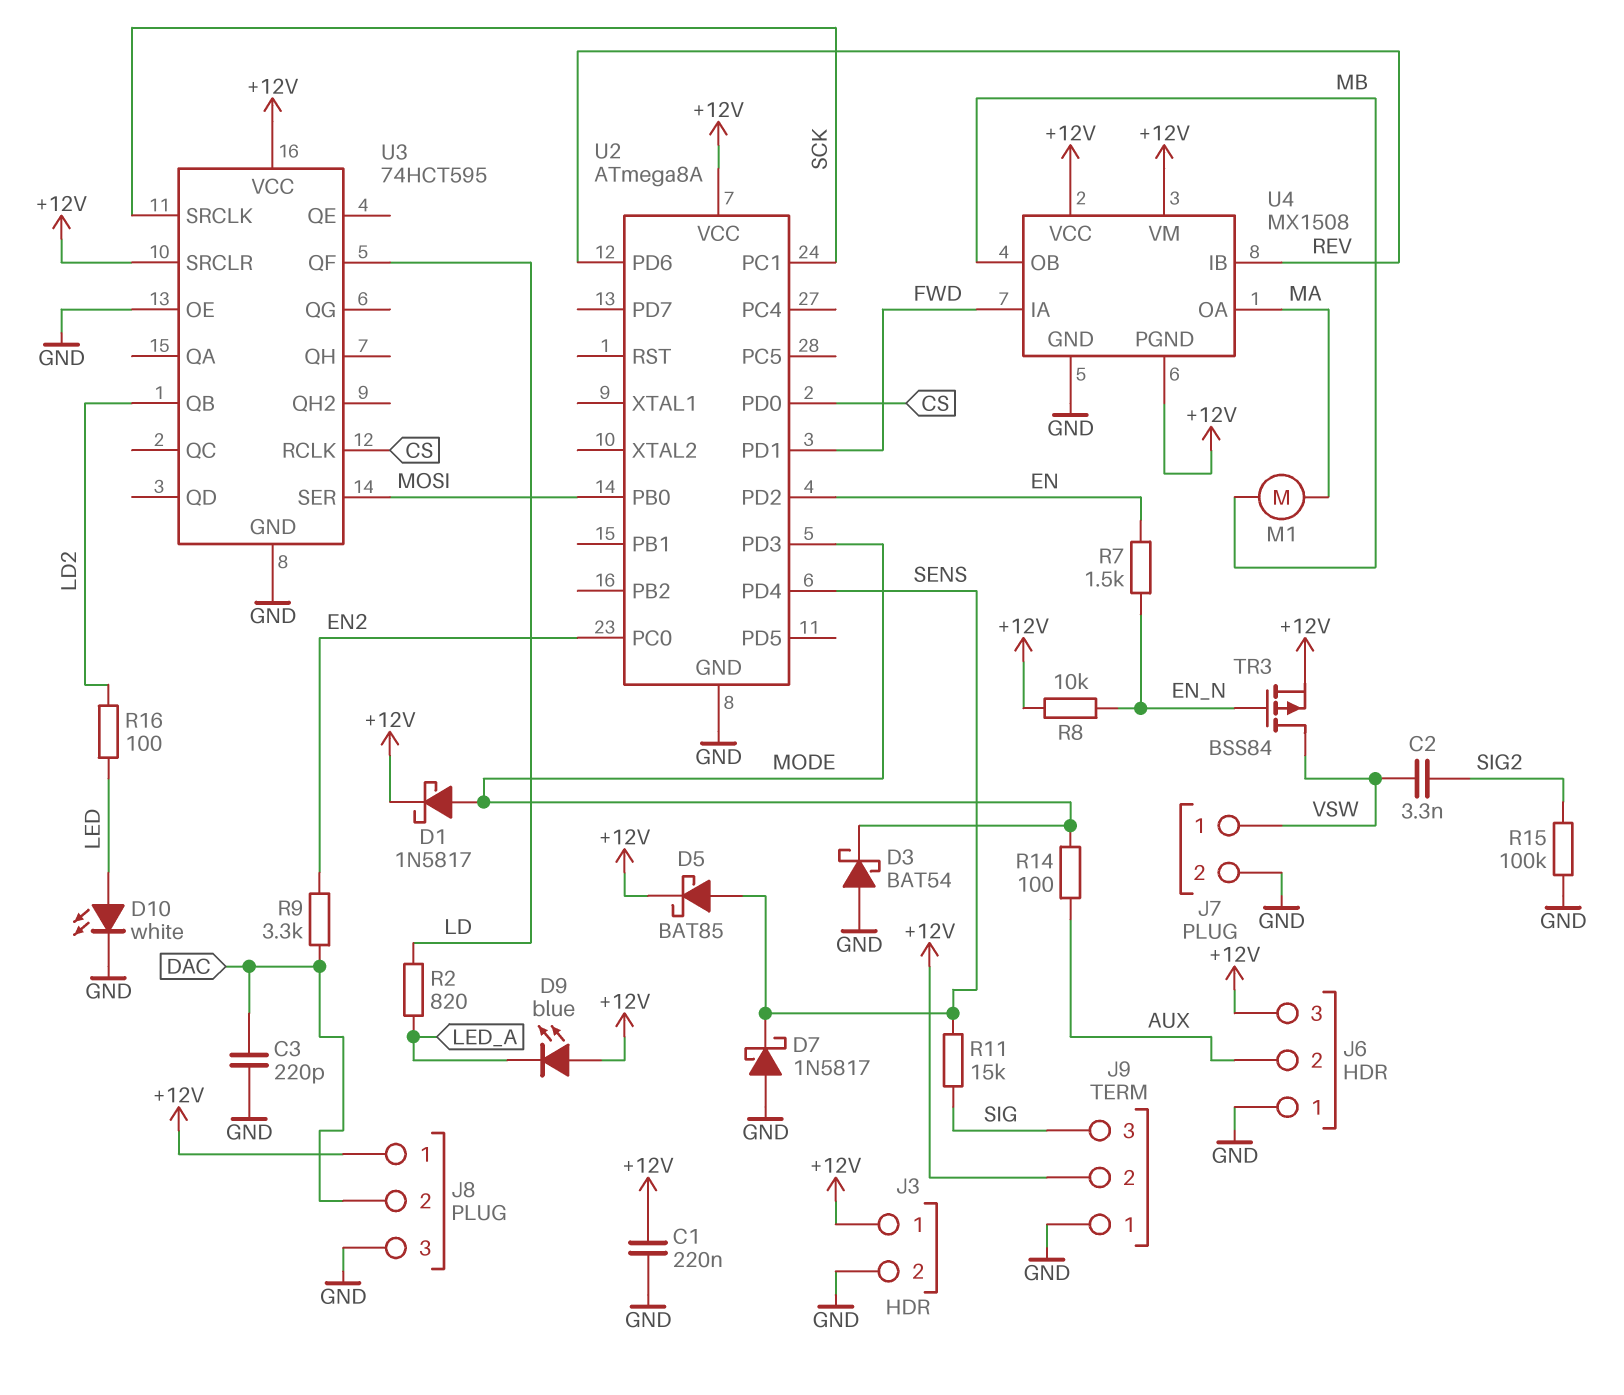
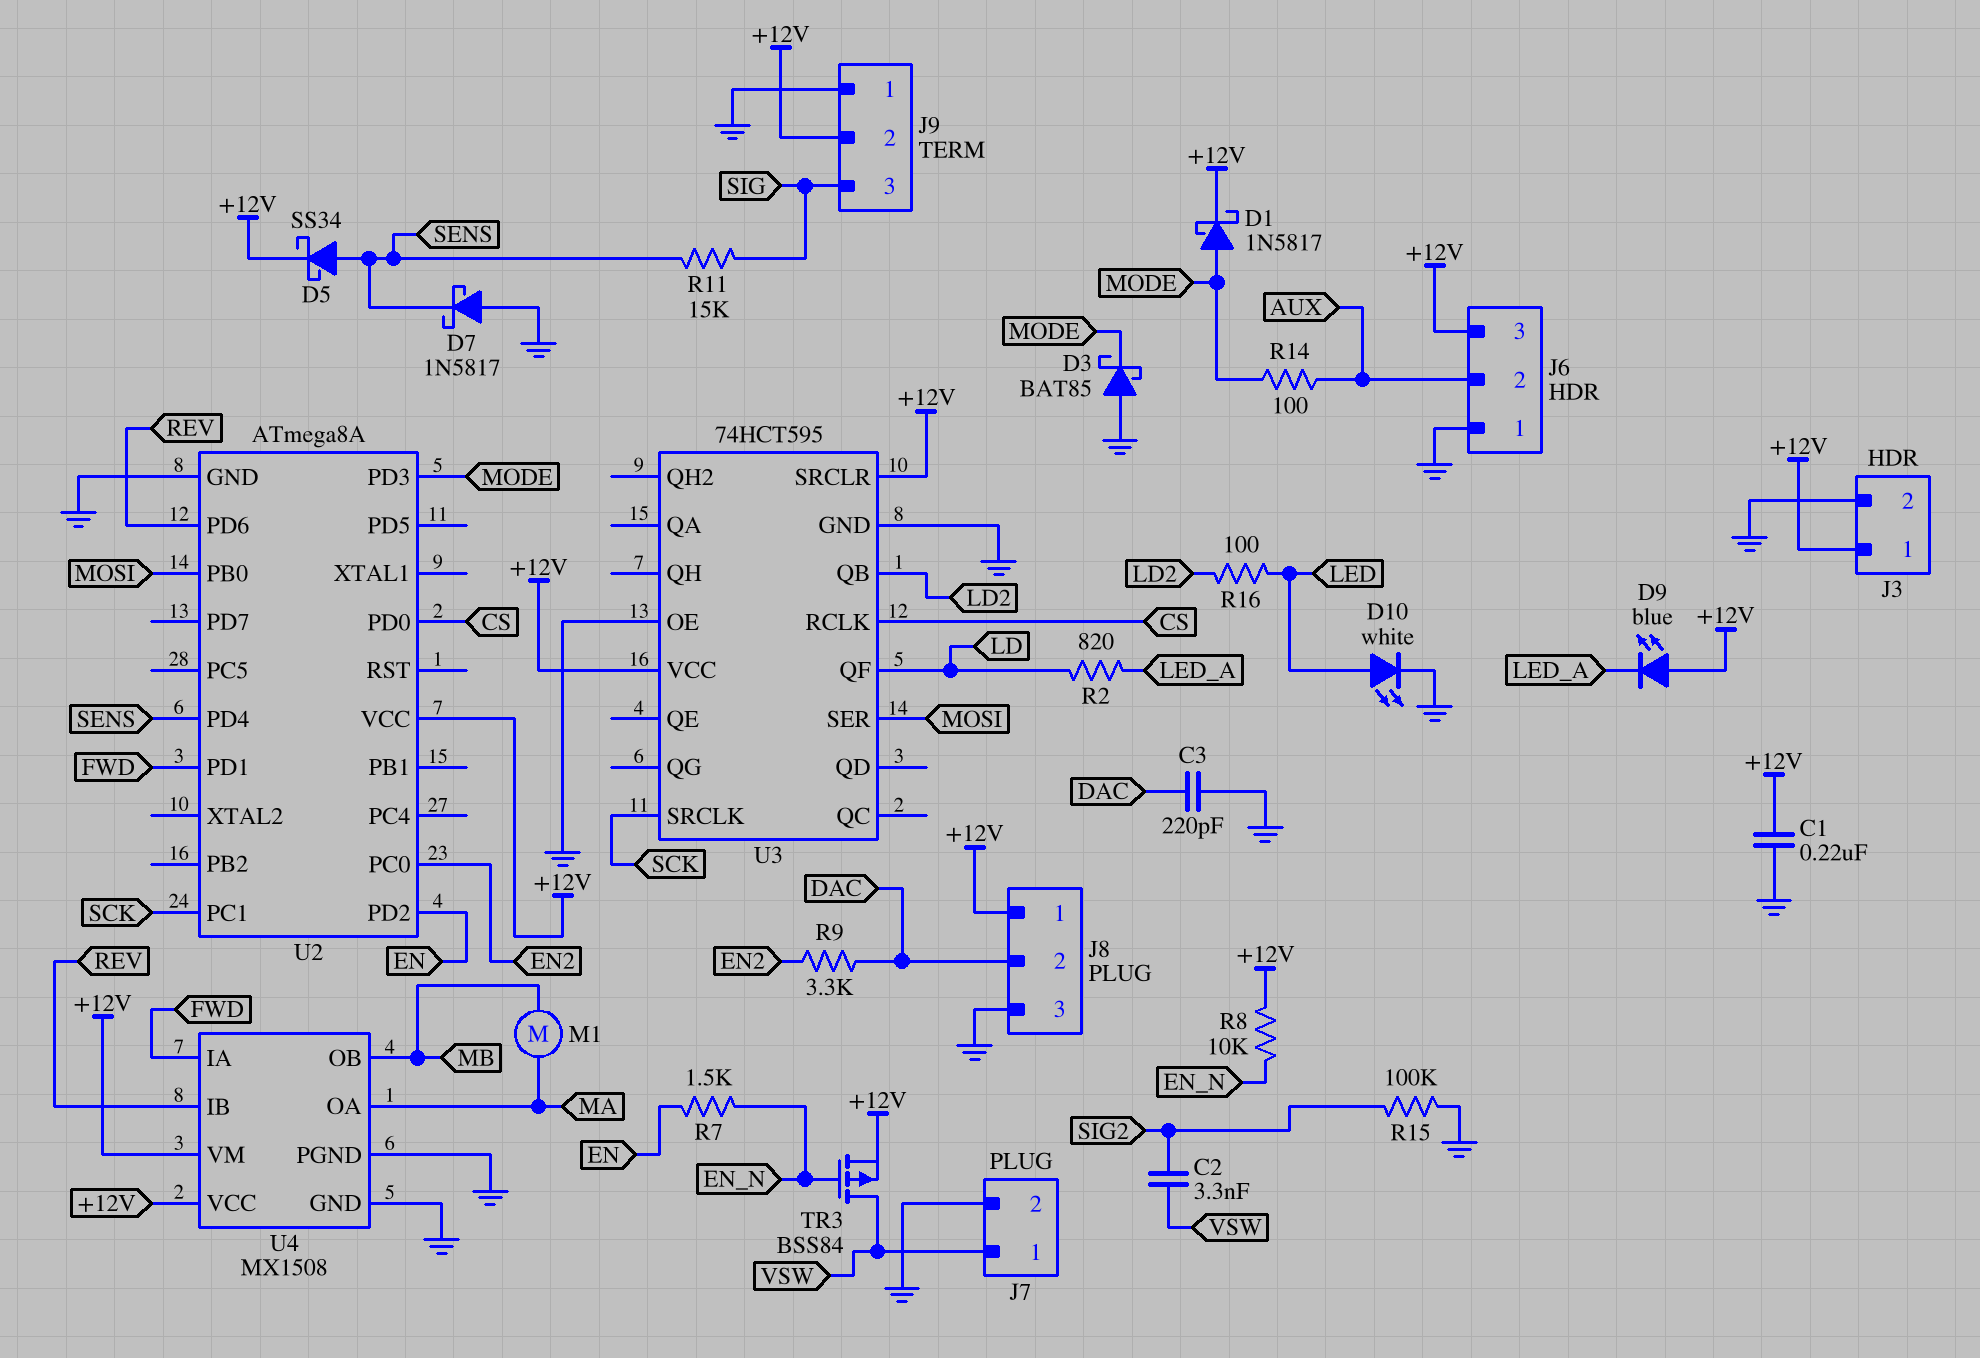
D3: schottky BAT54 (A GND, K MODE) -> schottky BAT85 (A GND, K MODE)
D5: schottky BAT85 (A SENS, K +12V) -> schottky SS34 (A SENS, K +12V)
U4 pin PGND: +12V -> GND

